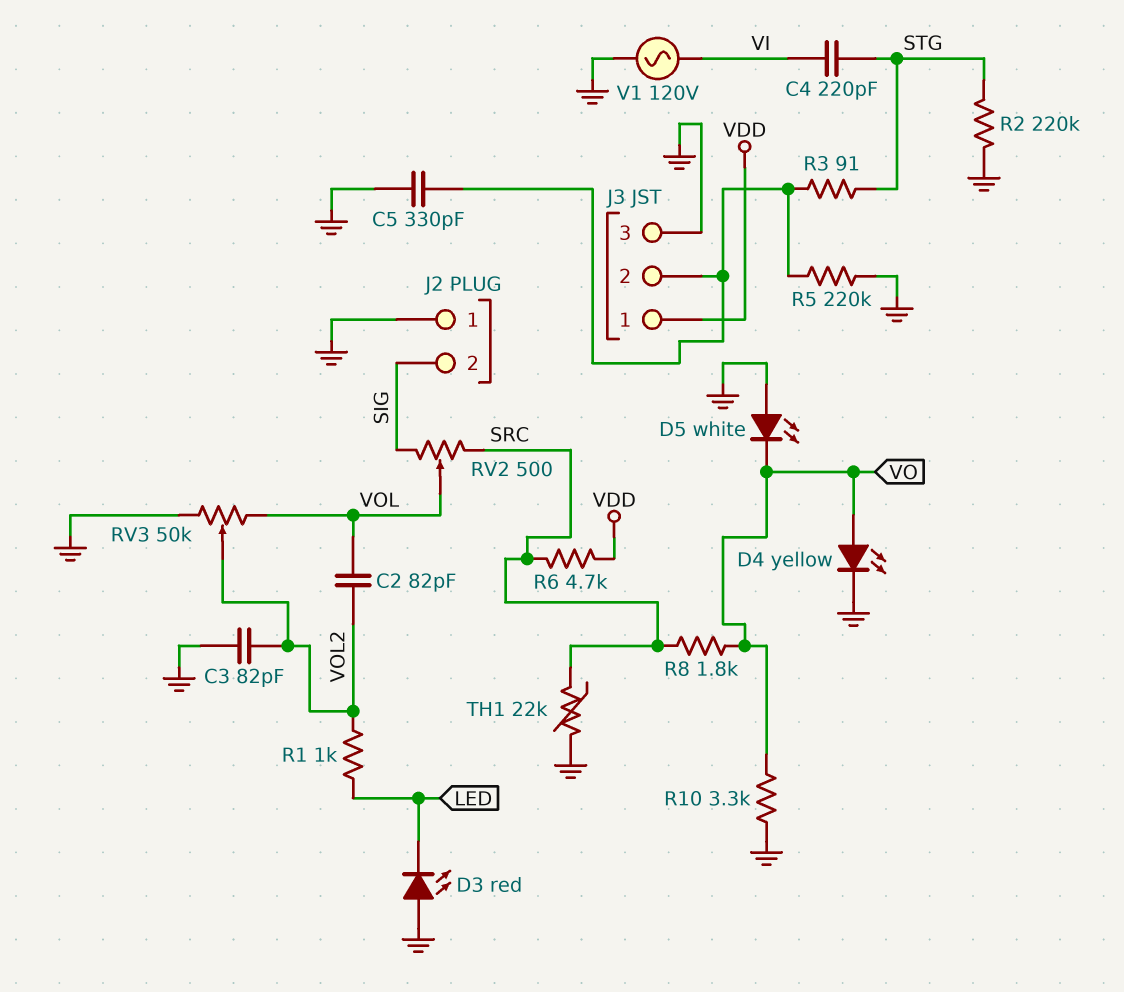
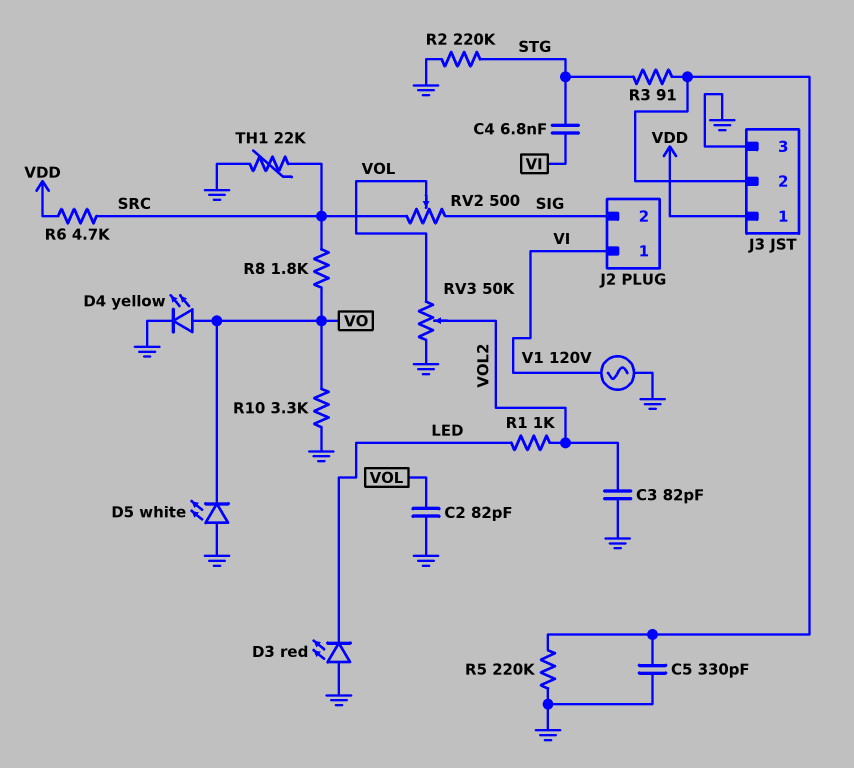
C2: 82pF (VOL, VOL2) -> 82pF (GND, VOL)
C4: 220pF (STG, VI) -> 6.8nF (STG, VI)
J2 pin 1: GND -> VI

